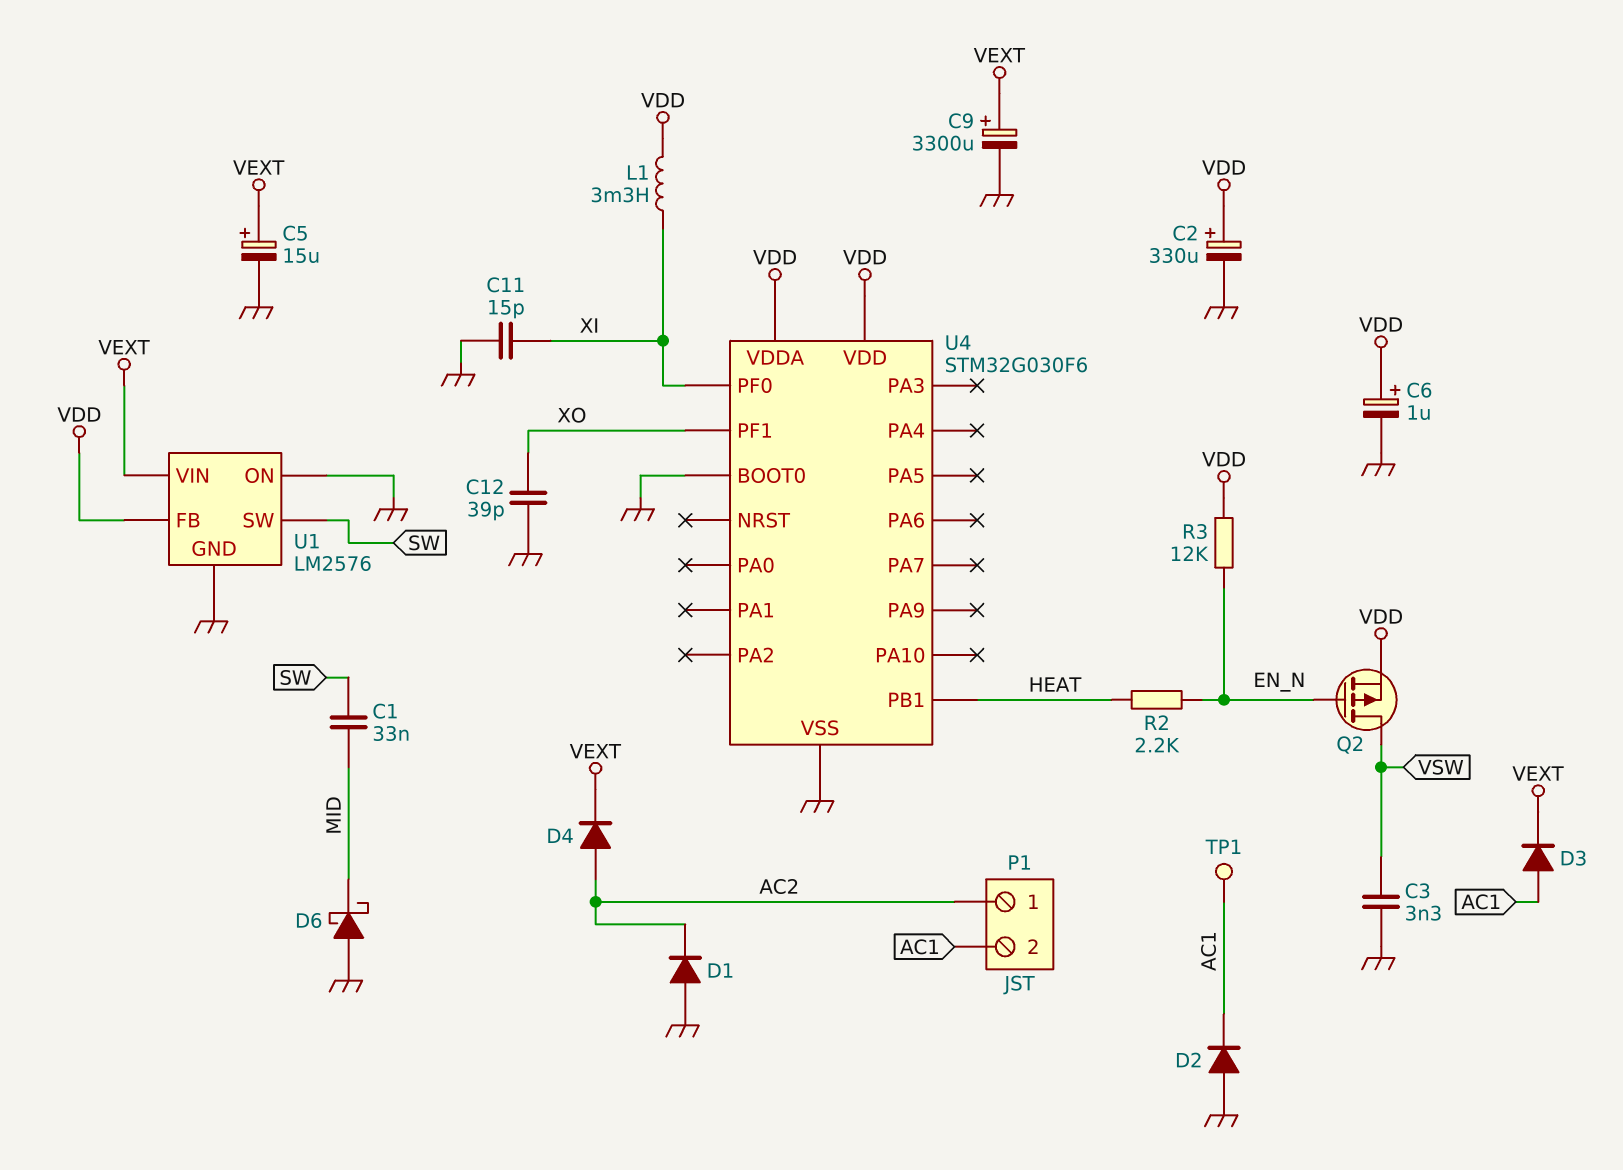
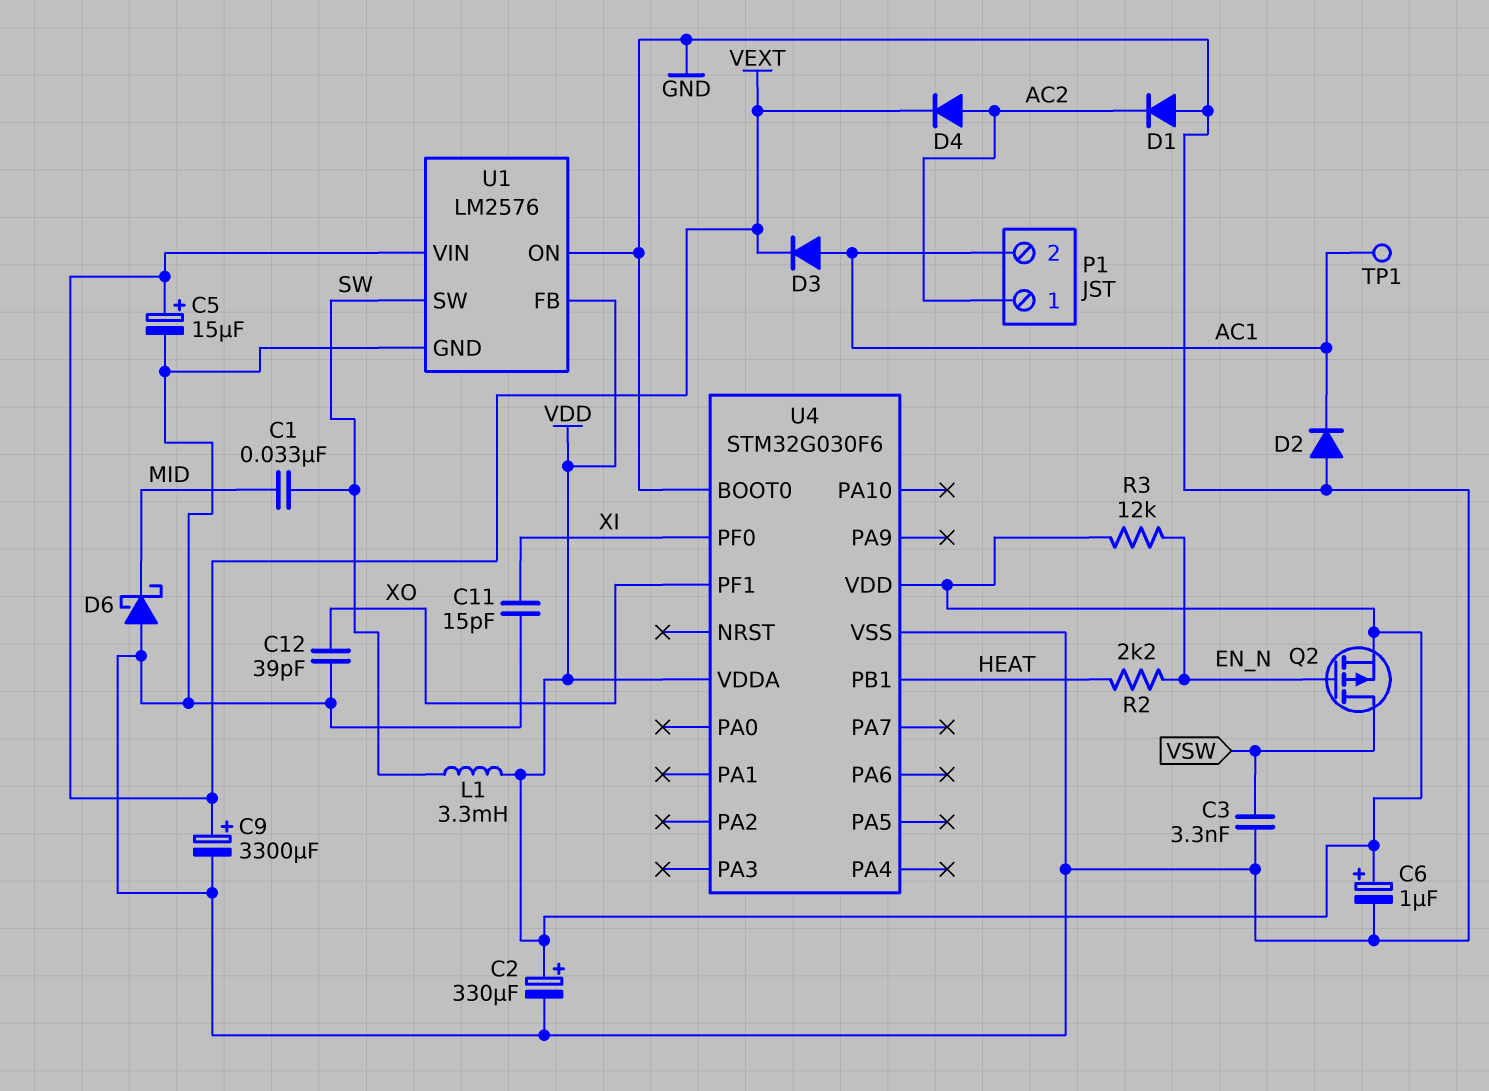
L1: 3.3mH (VDD, XI) -> 3.3mH (SW, VDD)

